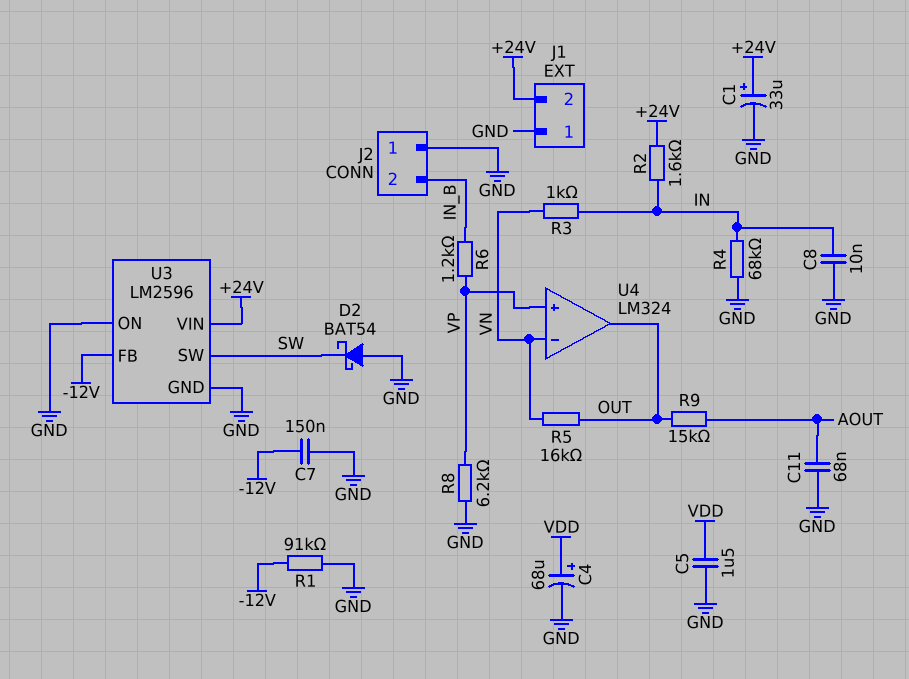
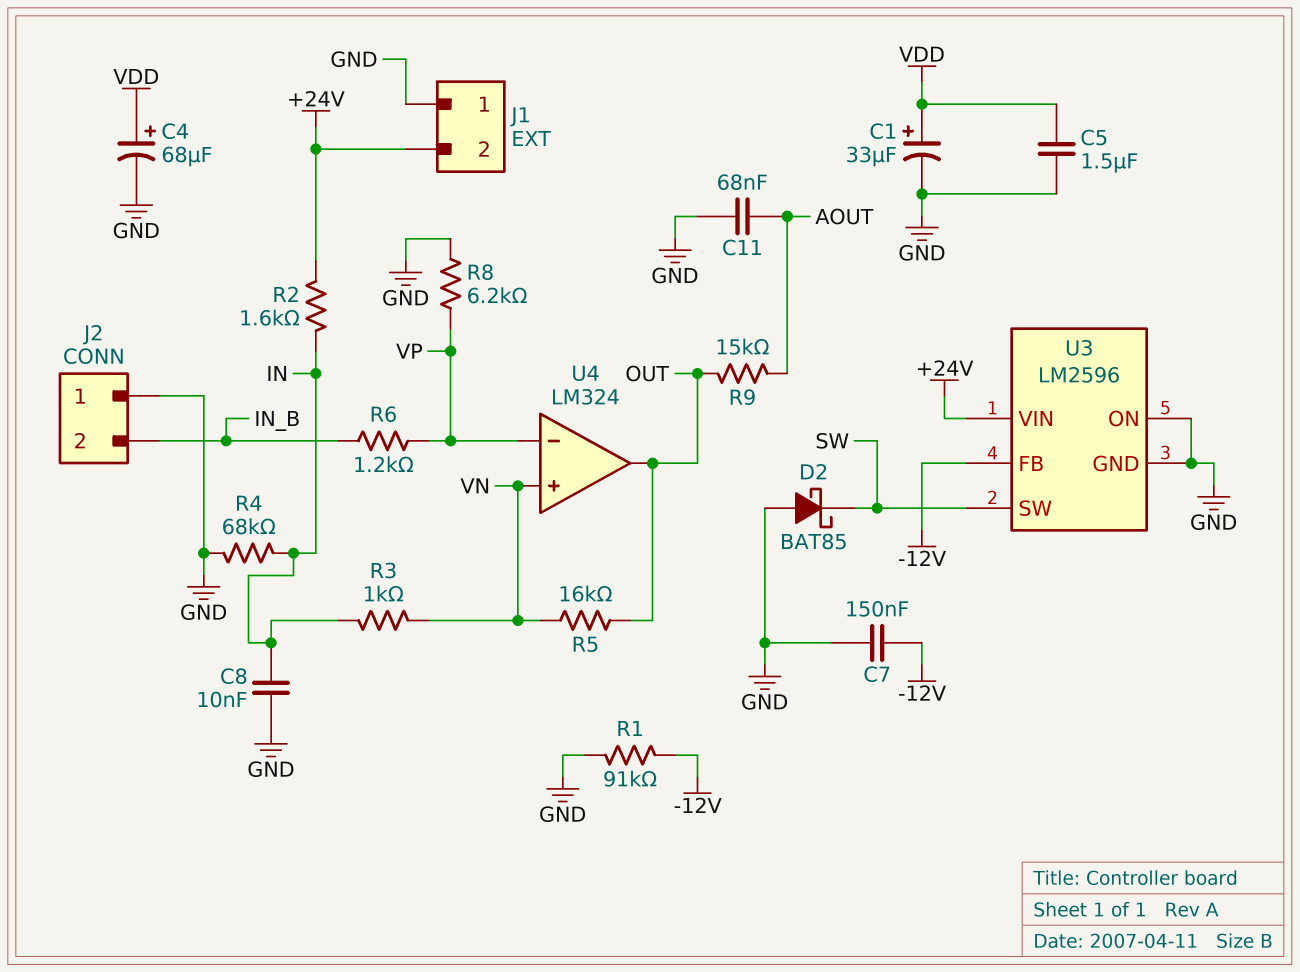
C1: 33uF (plus +24V, minus GND) -> 33uF (plus VDD, minus GND)
D2: schottky BAT54 (A GND, K SW) -> schottky BAT85 (A GND, K SW)
U4 pin in+: VP -> VN
U4 pin in-: VN -> VP

